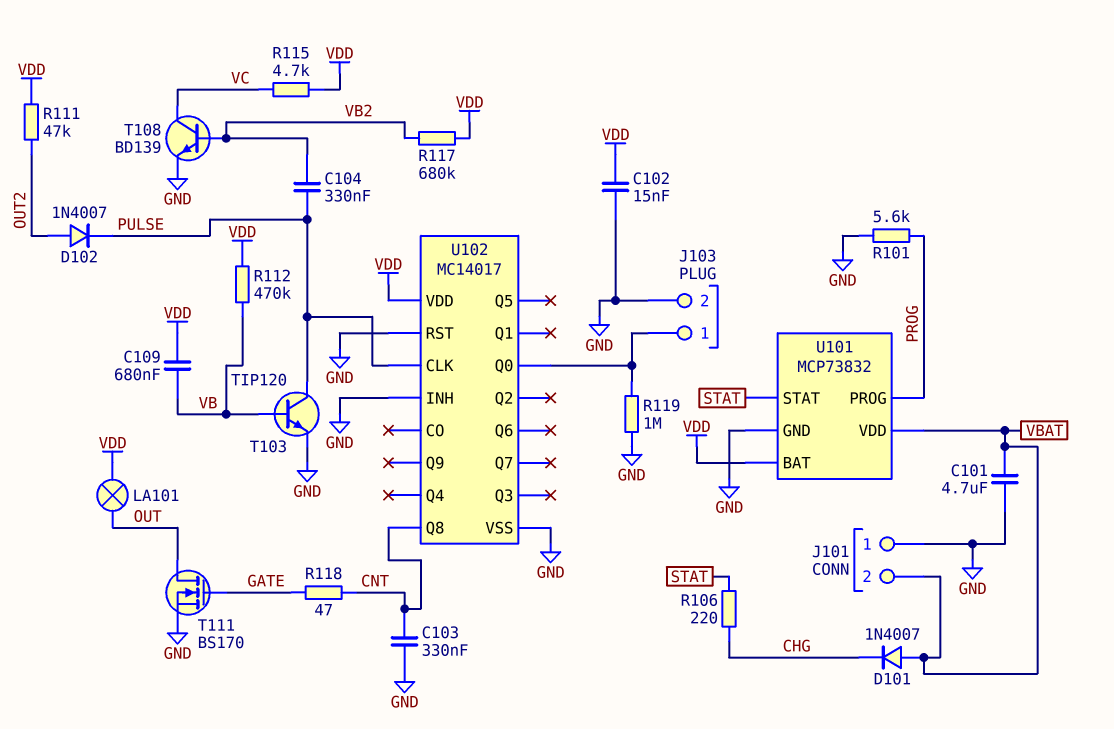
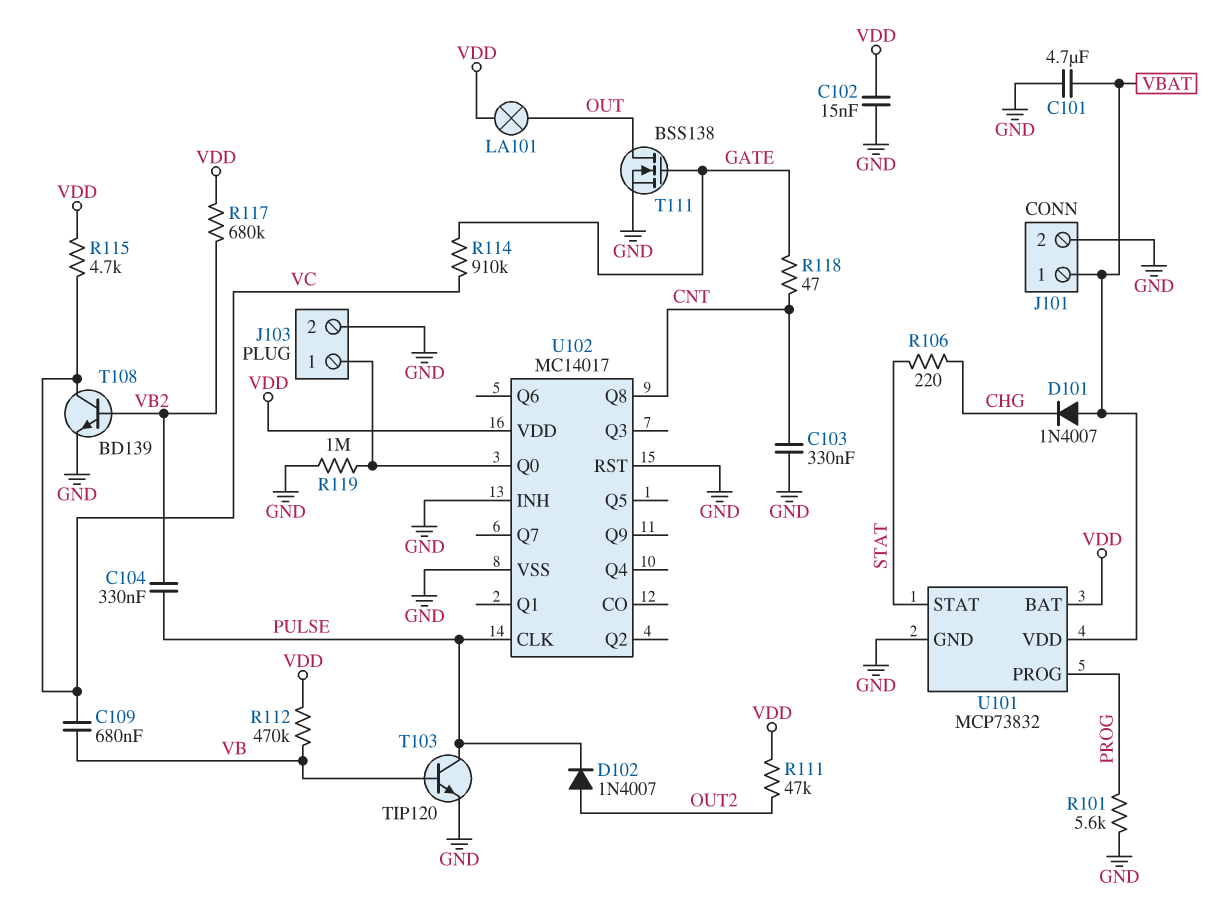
C109: 680nF (VB, VDD) -> 680nF (VB, VC)
J101 pin 1: GND -> VBAT
J101 pin 2: VBAT -> GND
R114: none -> 910k (GATE, VC)
T111: NMOS BS170 (G GATE, D OUT, S GND) -> NMOS BSS138 (G GATE, D OUT, S GND)

